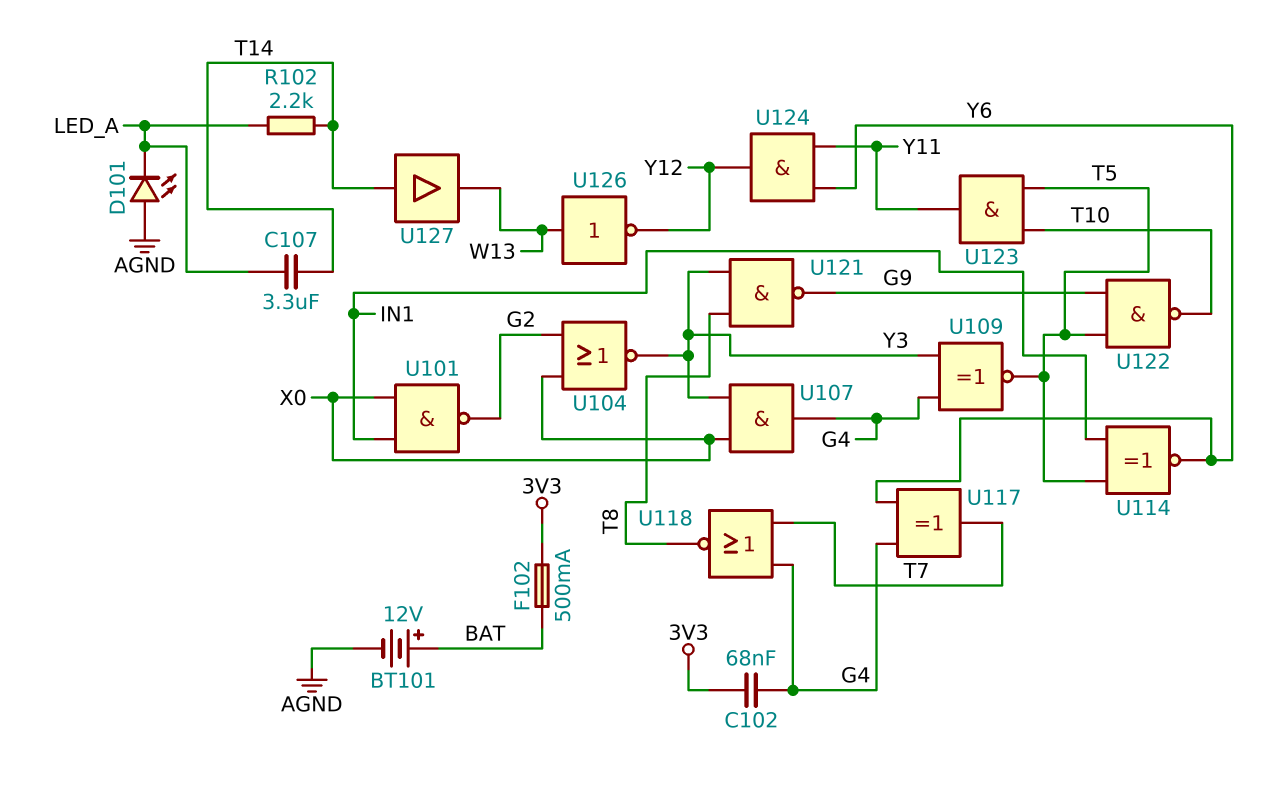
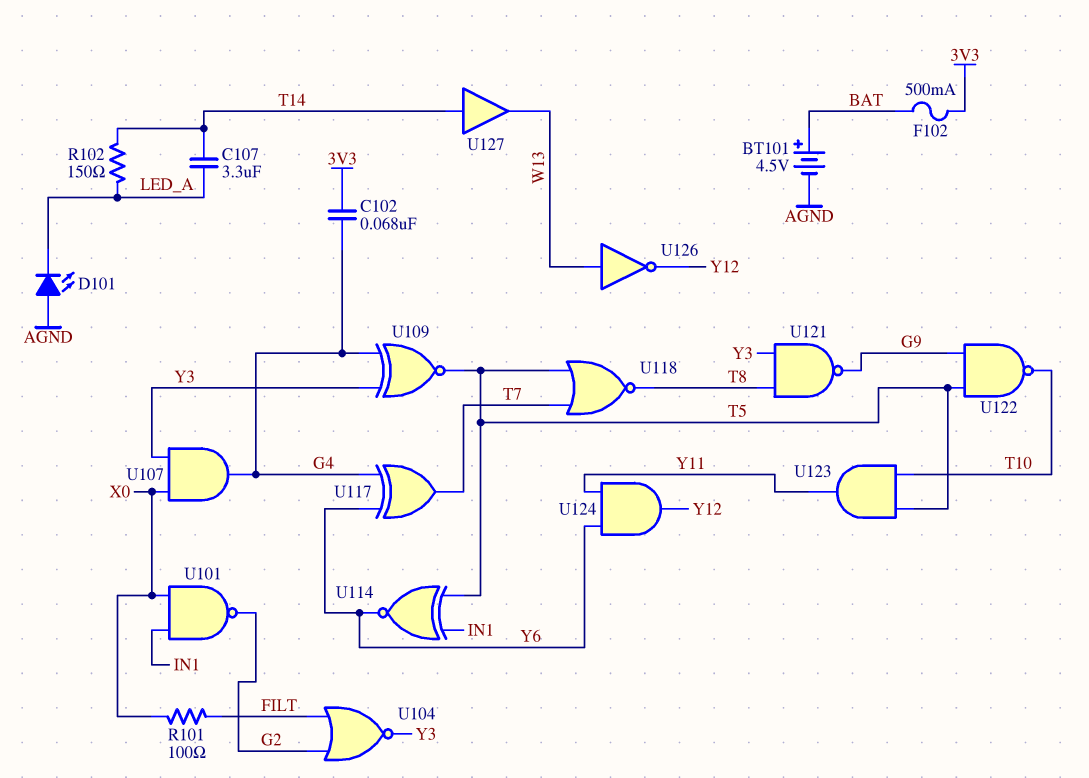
BT101: 12V (plus BAT, minus AGND) -> 4.5V (plus BAT, minus AGND)
R101: none -> 100 (FILT, X0)
R102: 2.2k (LED_A, T14) -> 150 (LED_A, T14)
U104: NOR (in G2, in X0, out Y3) -> NOR (in FILT, in G2, out Y3)
U118: NOR (in G4, in T7, out T8) -> NOR (in T5, in T7, out T8)

